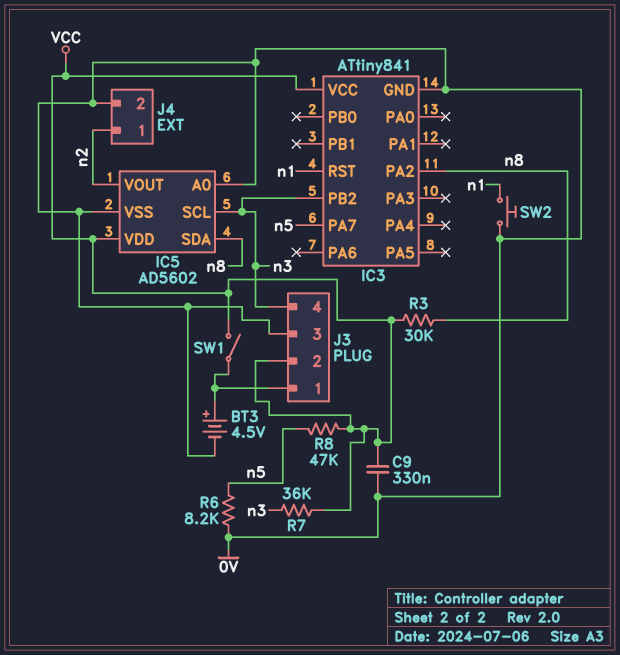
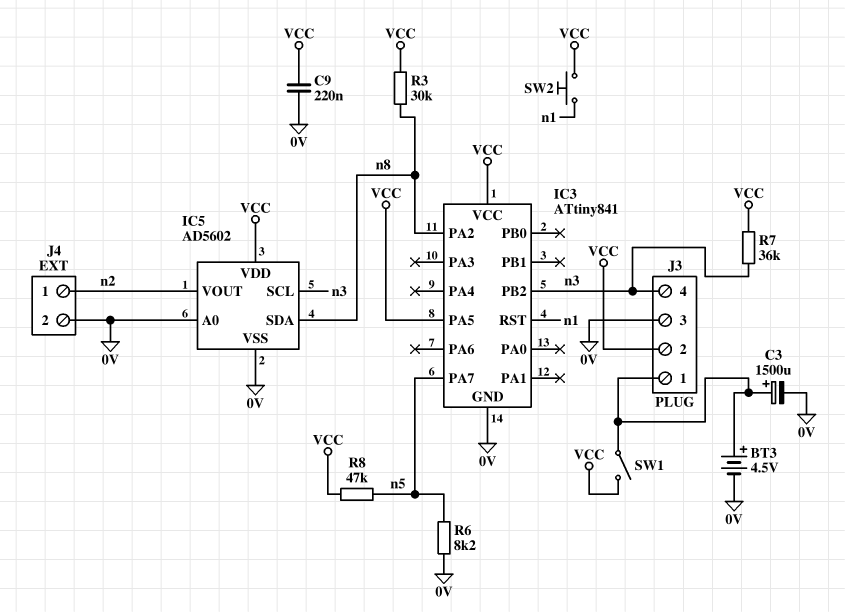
C3: none -> 1500uF (plus J3/1, minus 0V)
C9: 330nF (0V, VCC) -> 220nF (0V, VCC)
IC3 pin PA5: none -> VCC
SW2: button (0V, n1) -> button (VCC, n1)

